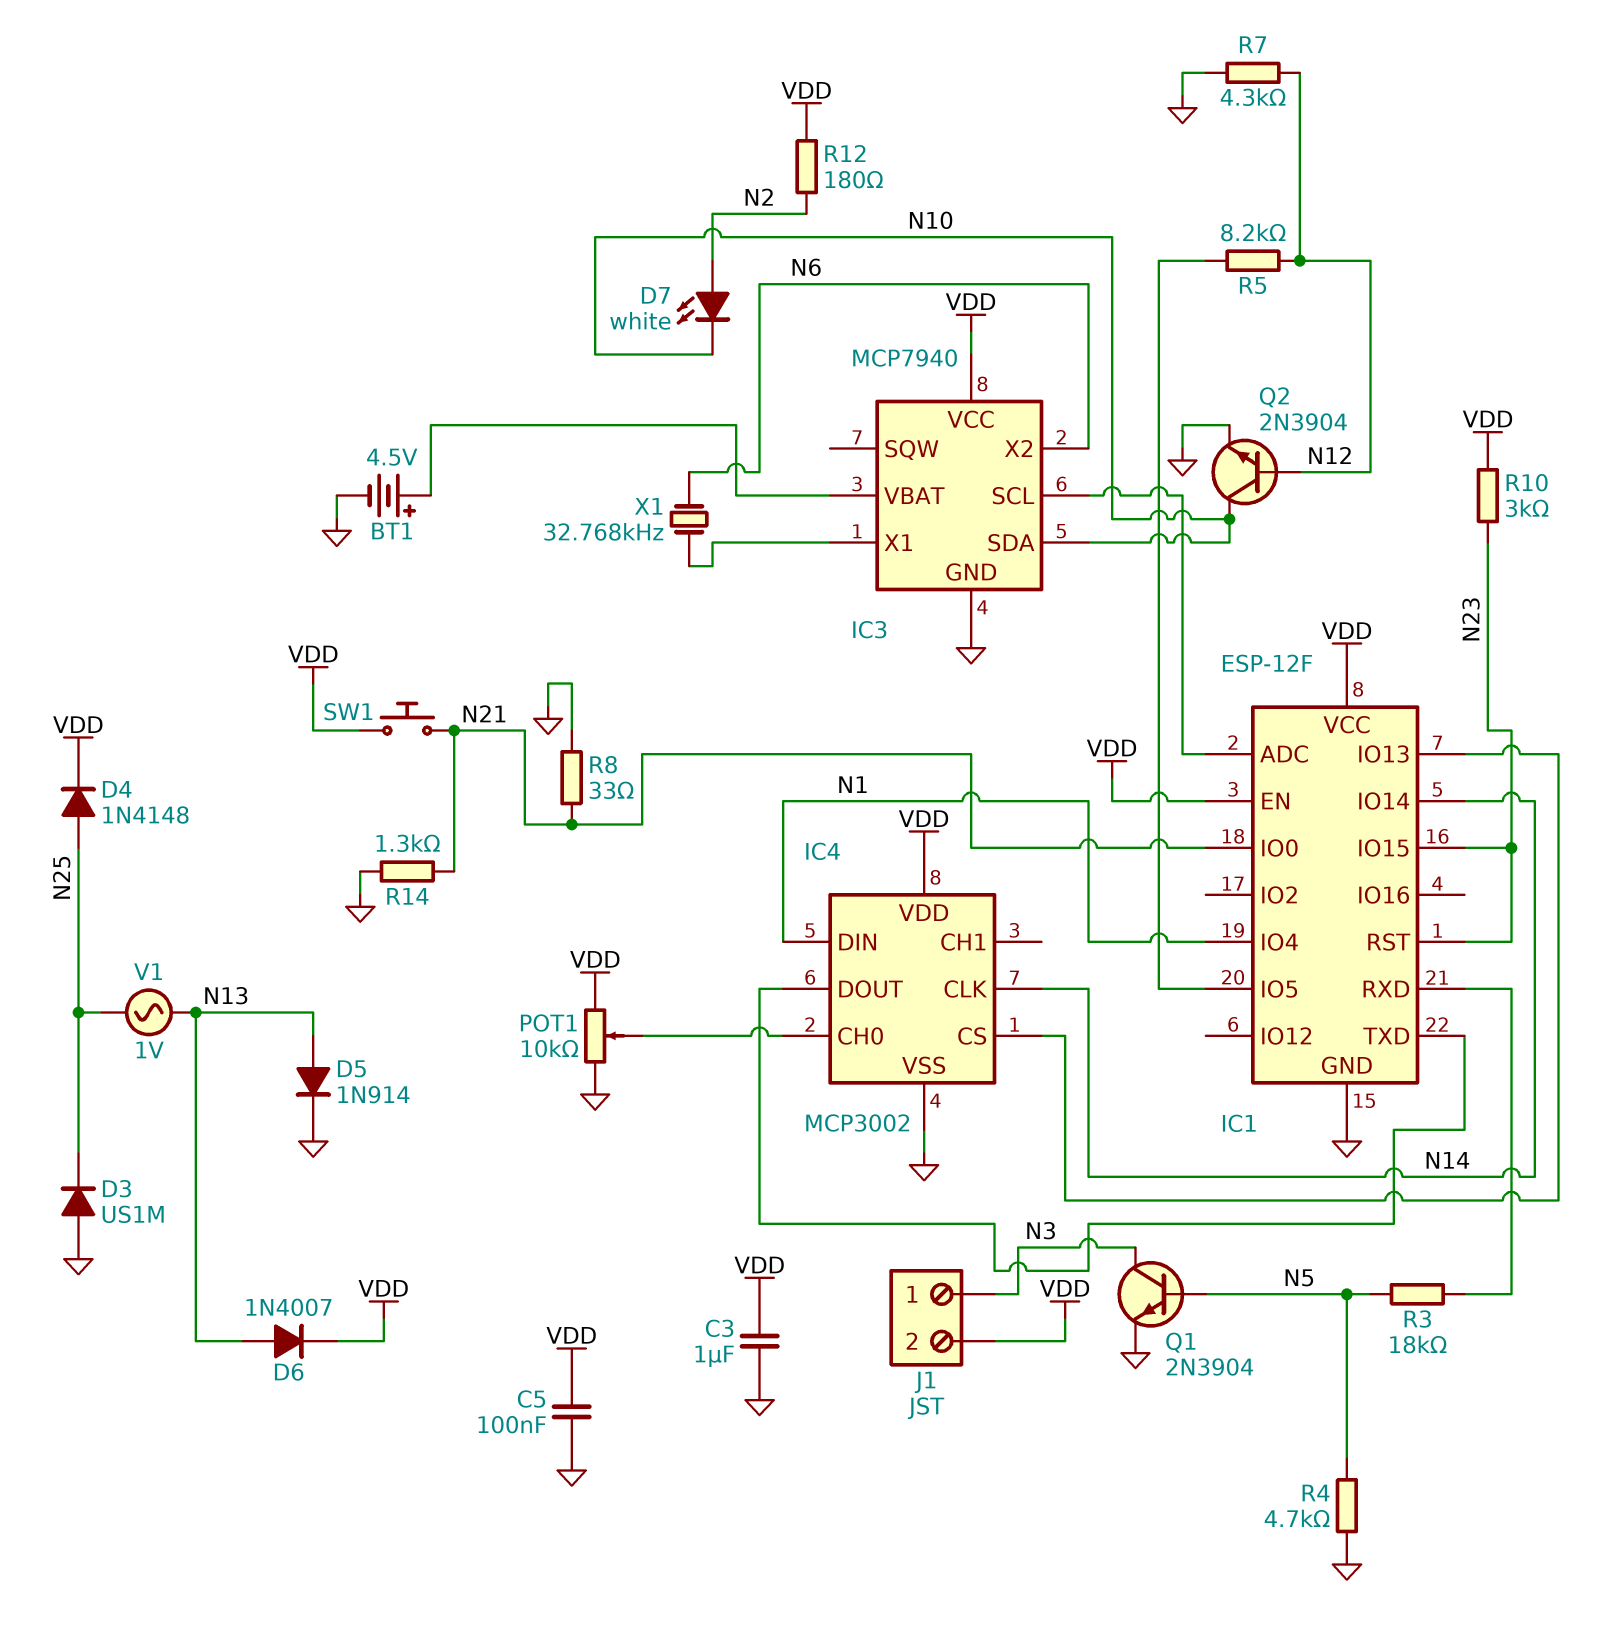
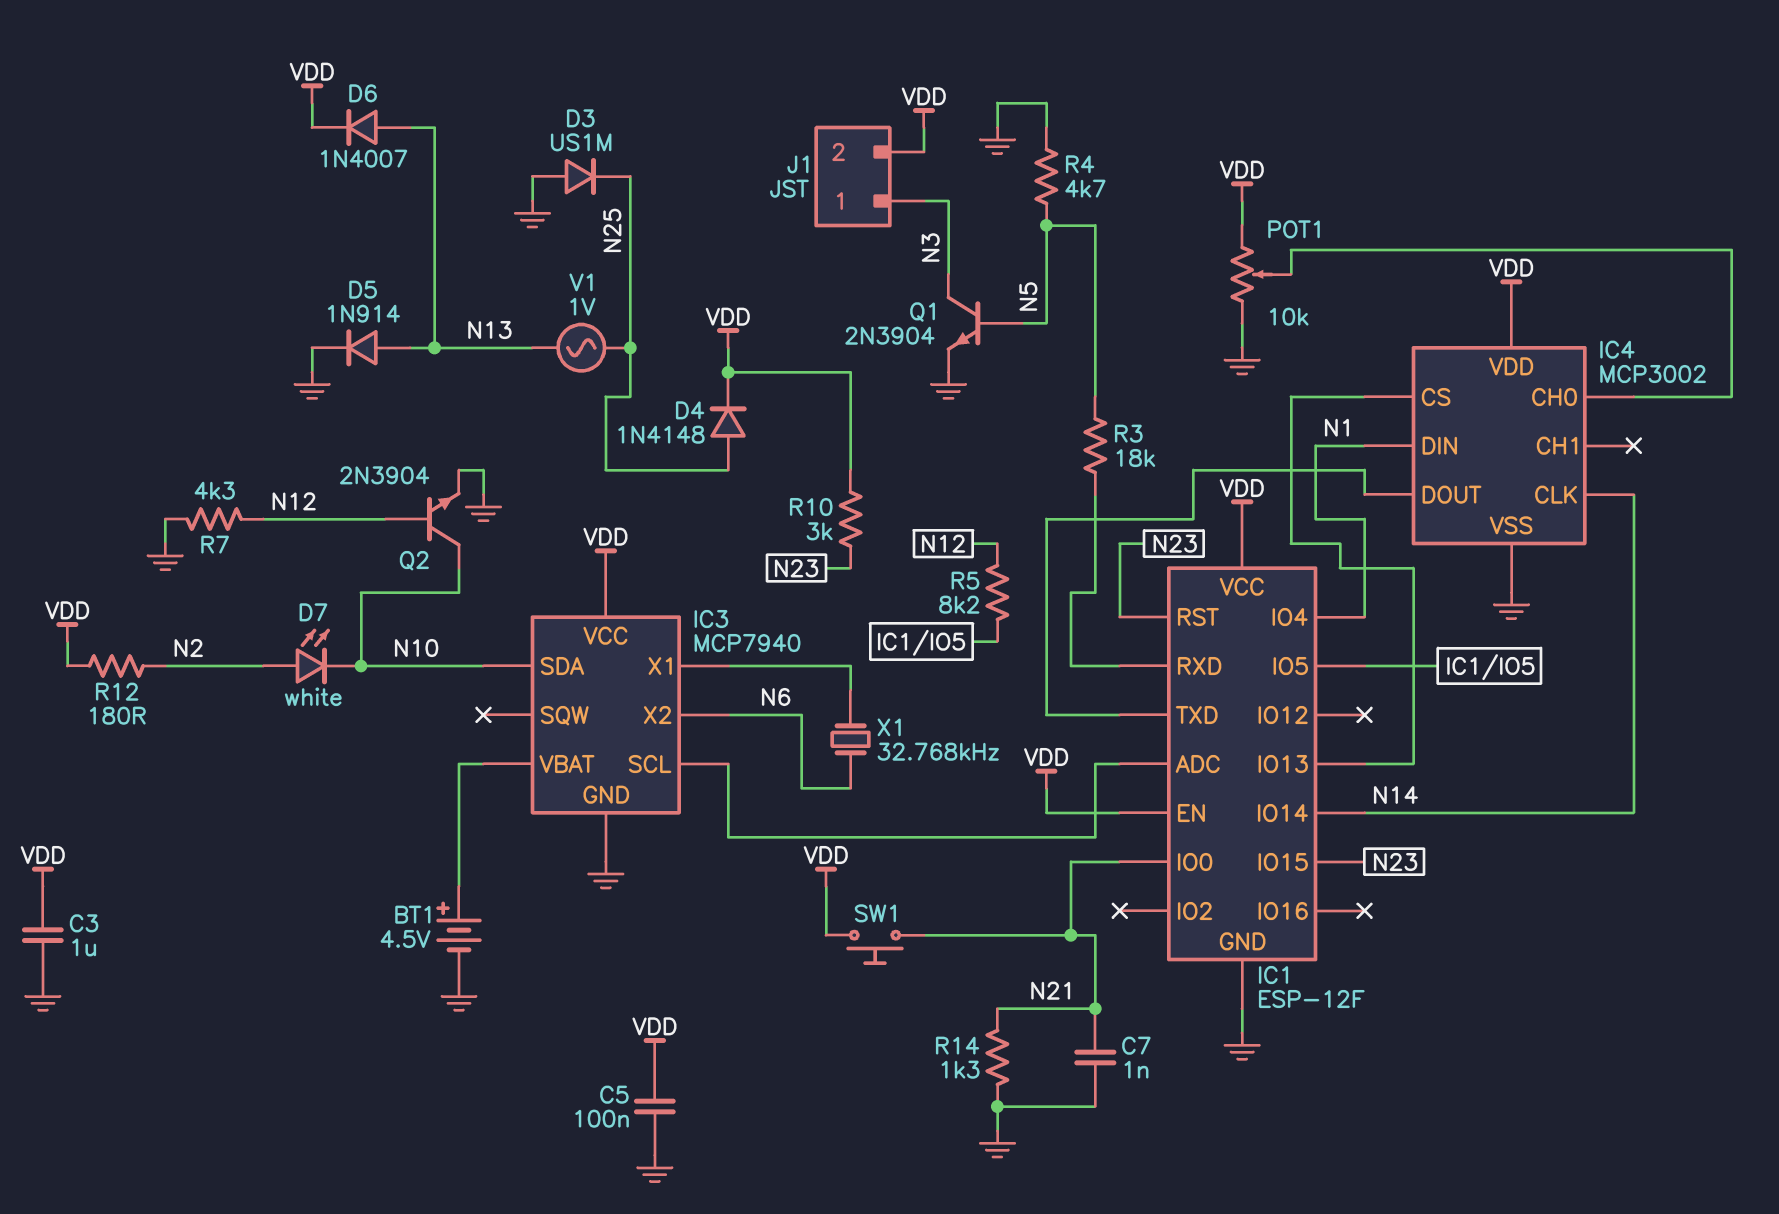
C7: none -> 1nF (GND, N21)
R8: 33 (GND, N21) -> none

